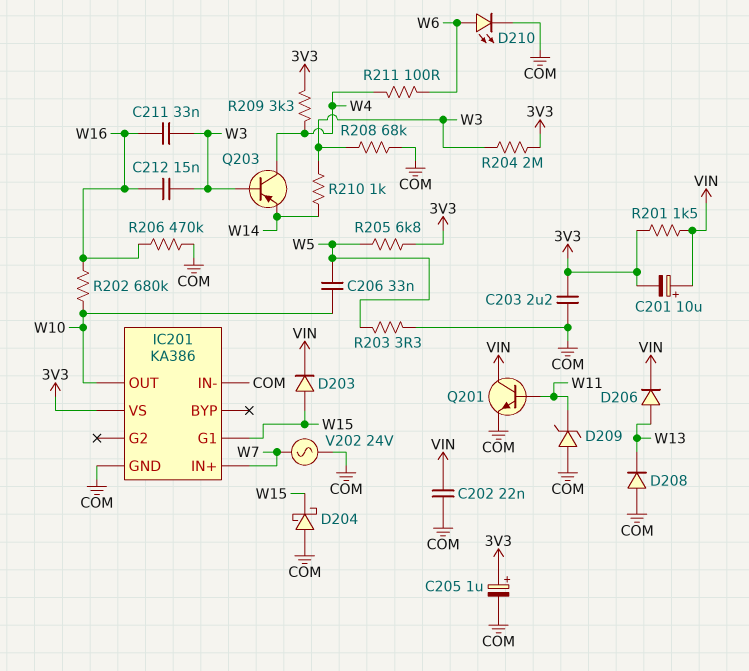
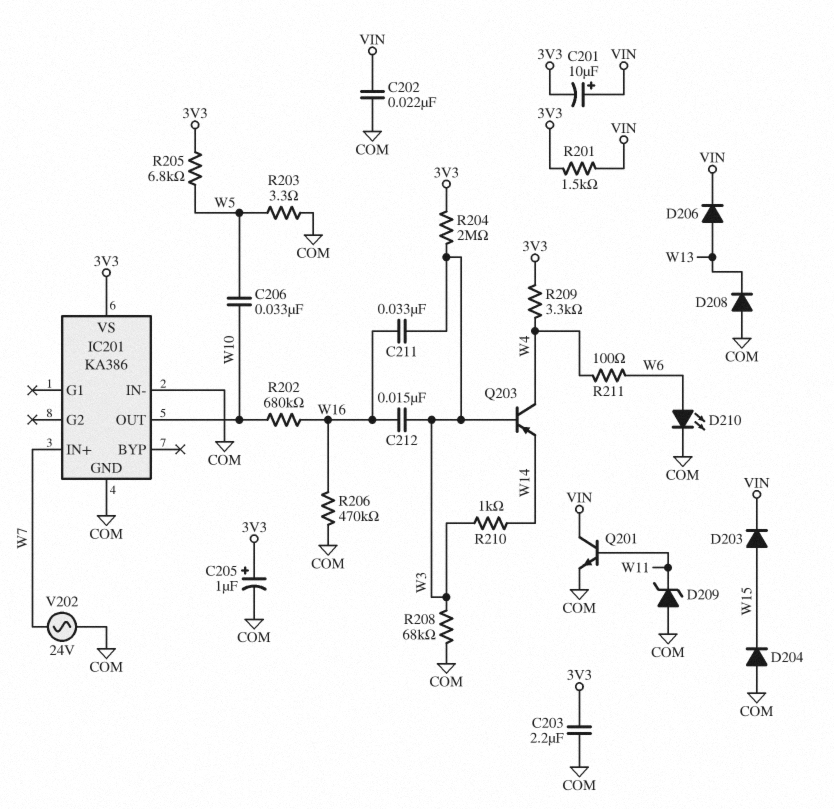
D204: schottky (A COM, K W15) -> diode (A COM, K W15)
IC201 pin G1: W15 -> none

